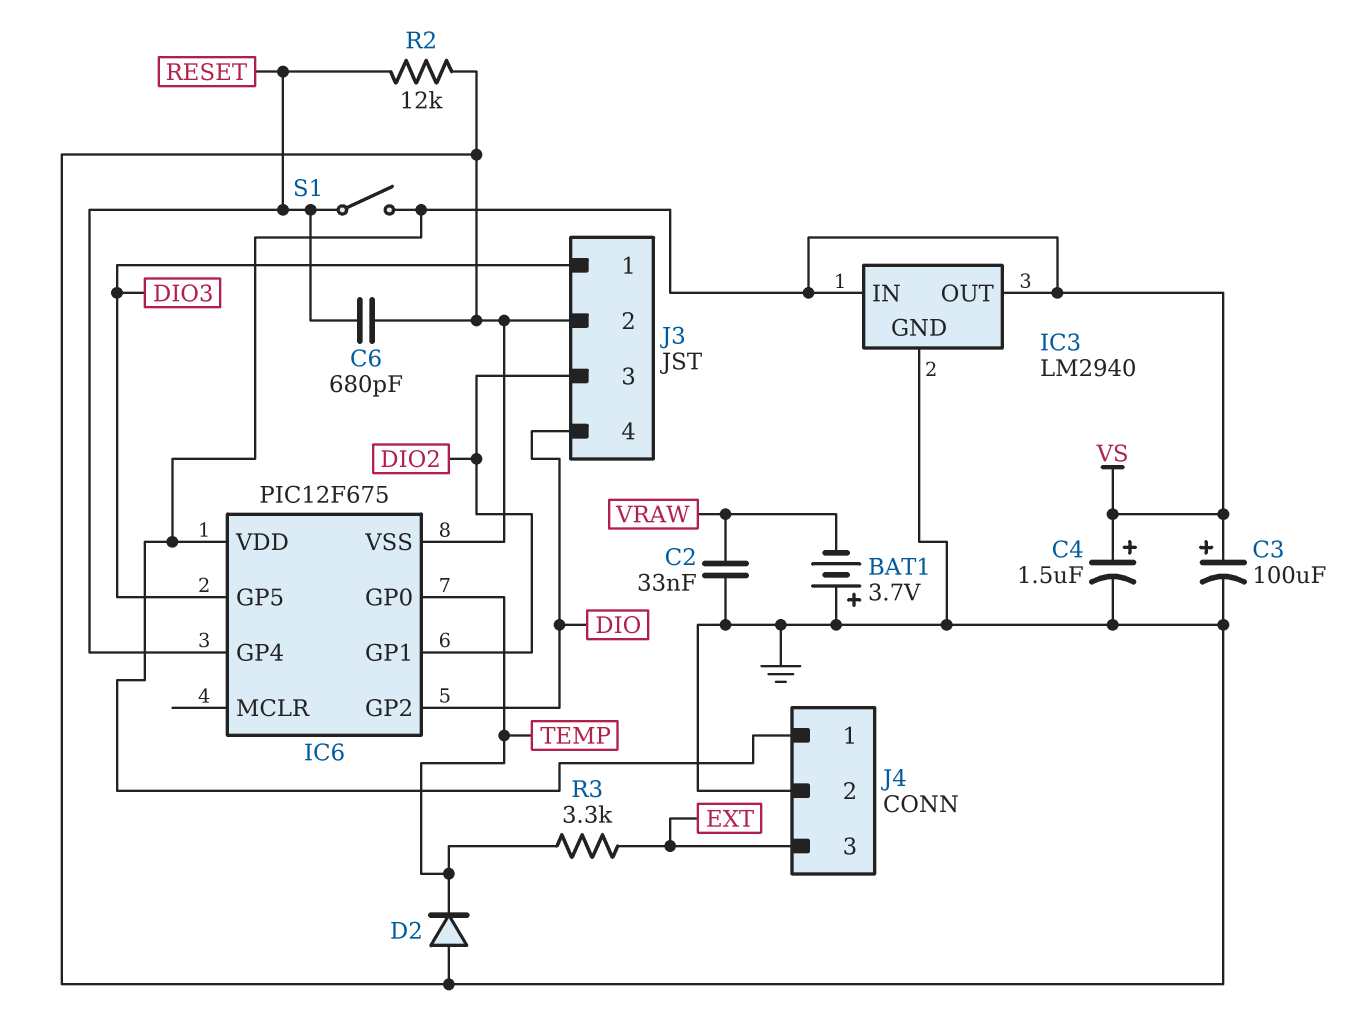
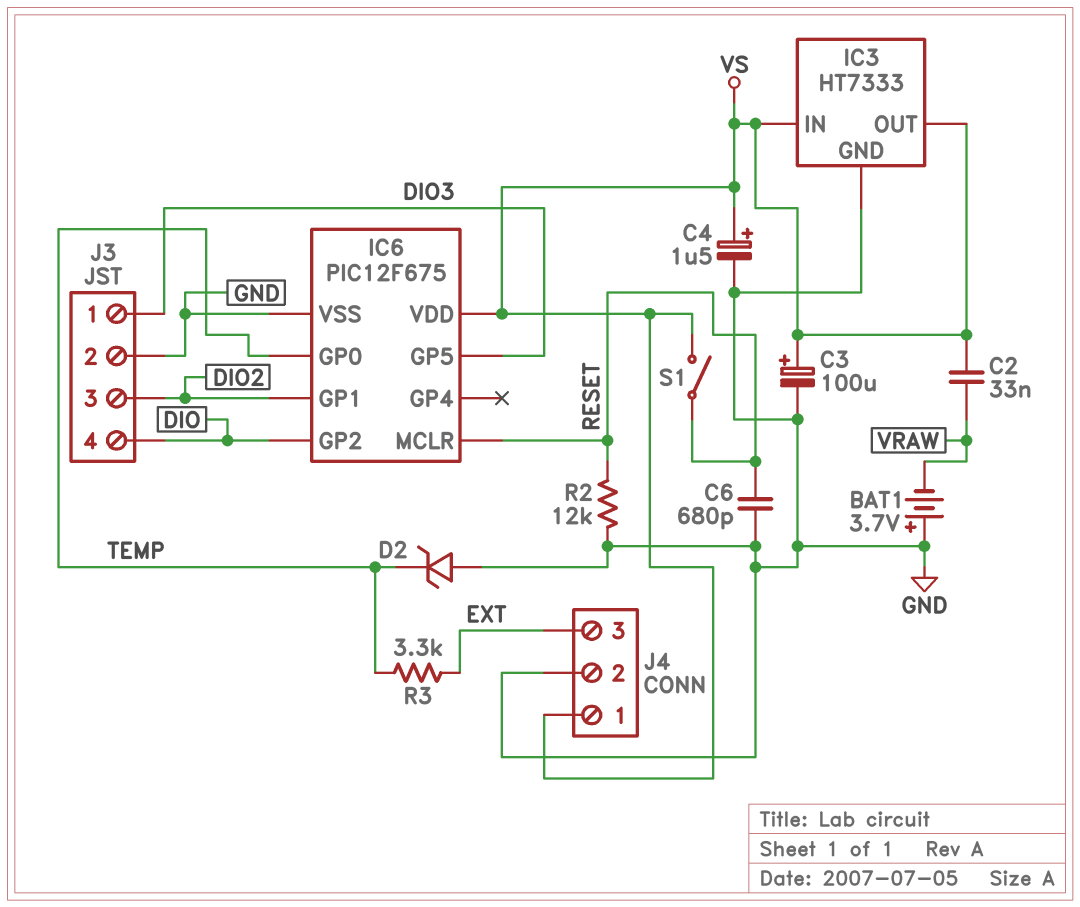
C2: 33nF (GND, VRAW) -> 33nF (VRAW, VS)
D2: diode (A GND, K TEMP) -> zener (A GND, K TEMP)
IC3: LM2940 -> HT7333
IC6 pin GP4: RESET -> none
IC6 pin MCLR: none -> RESET

